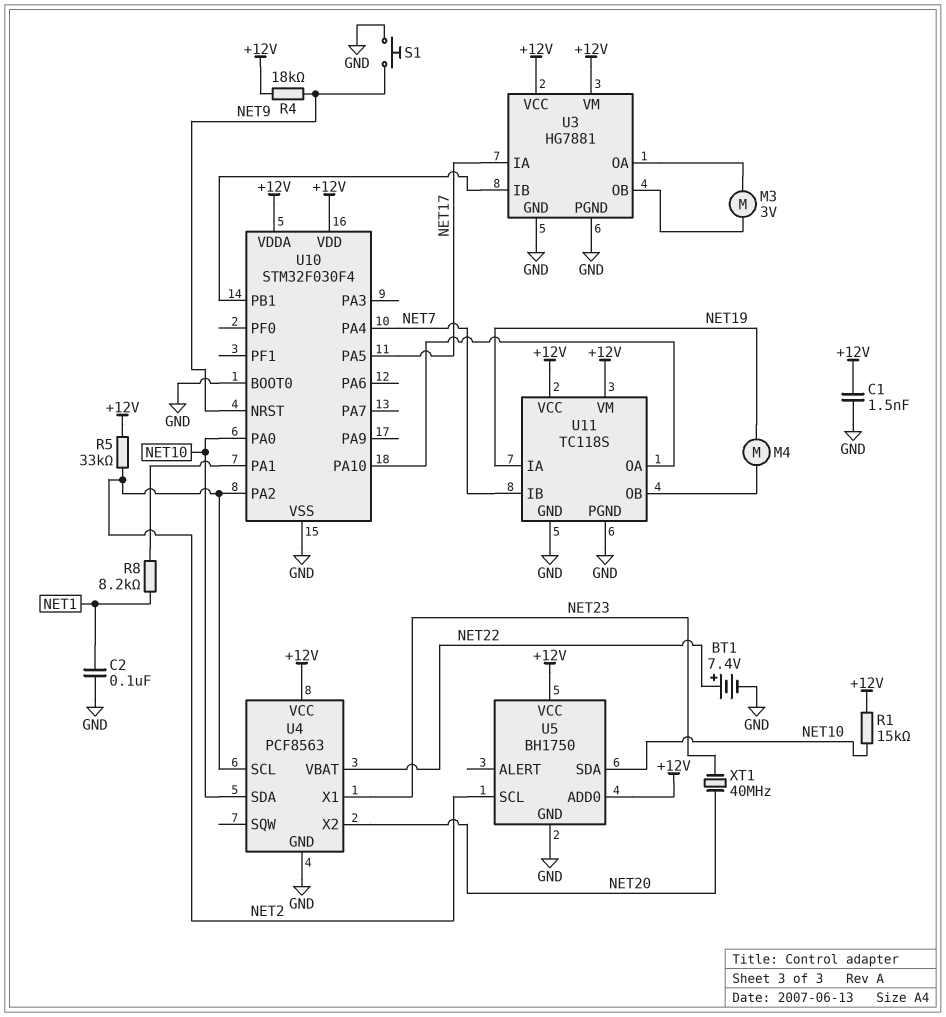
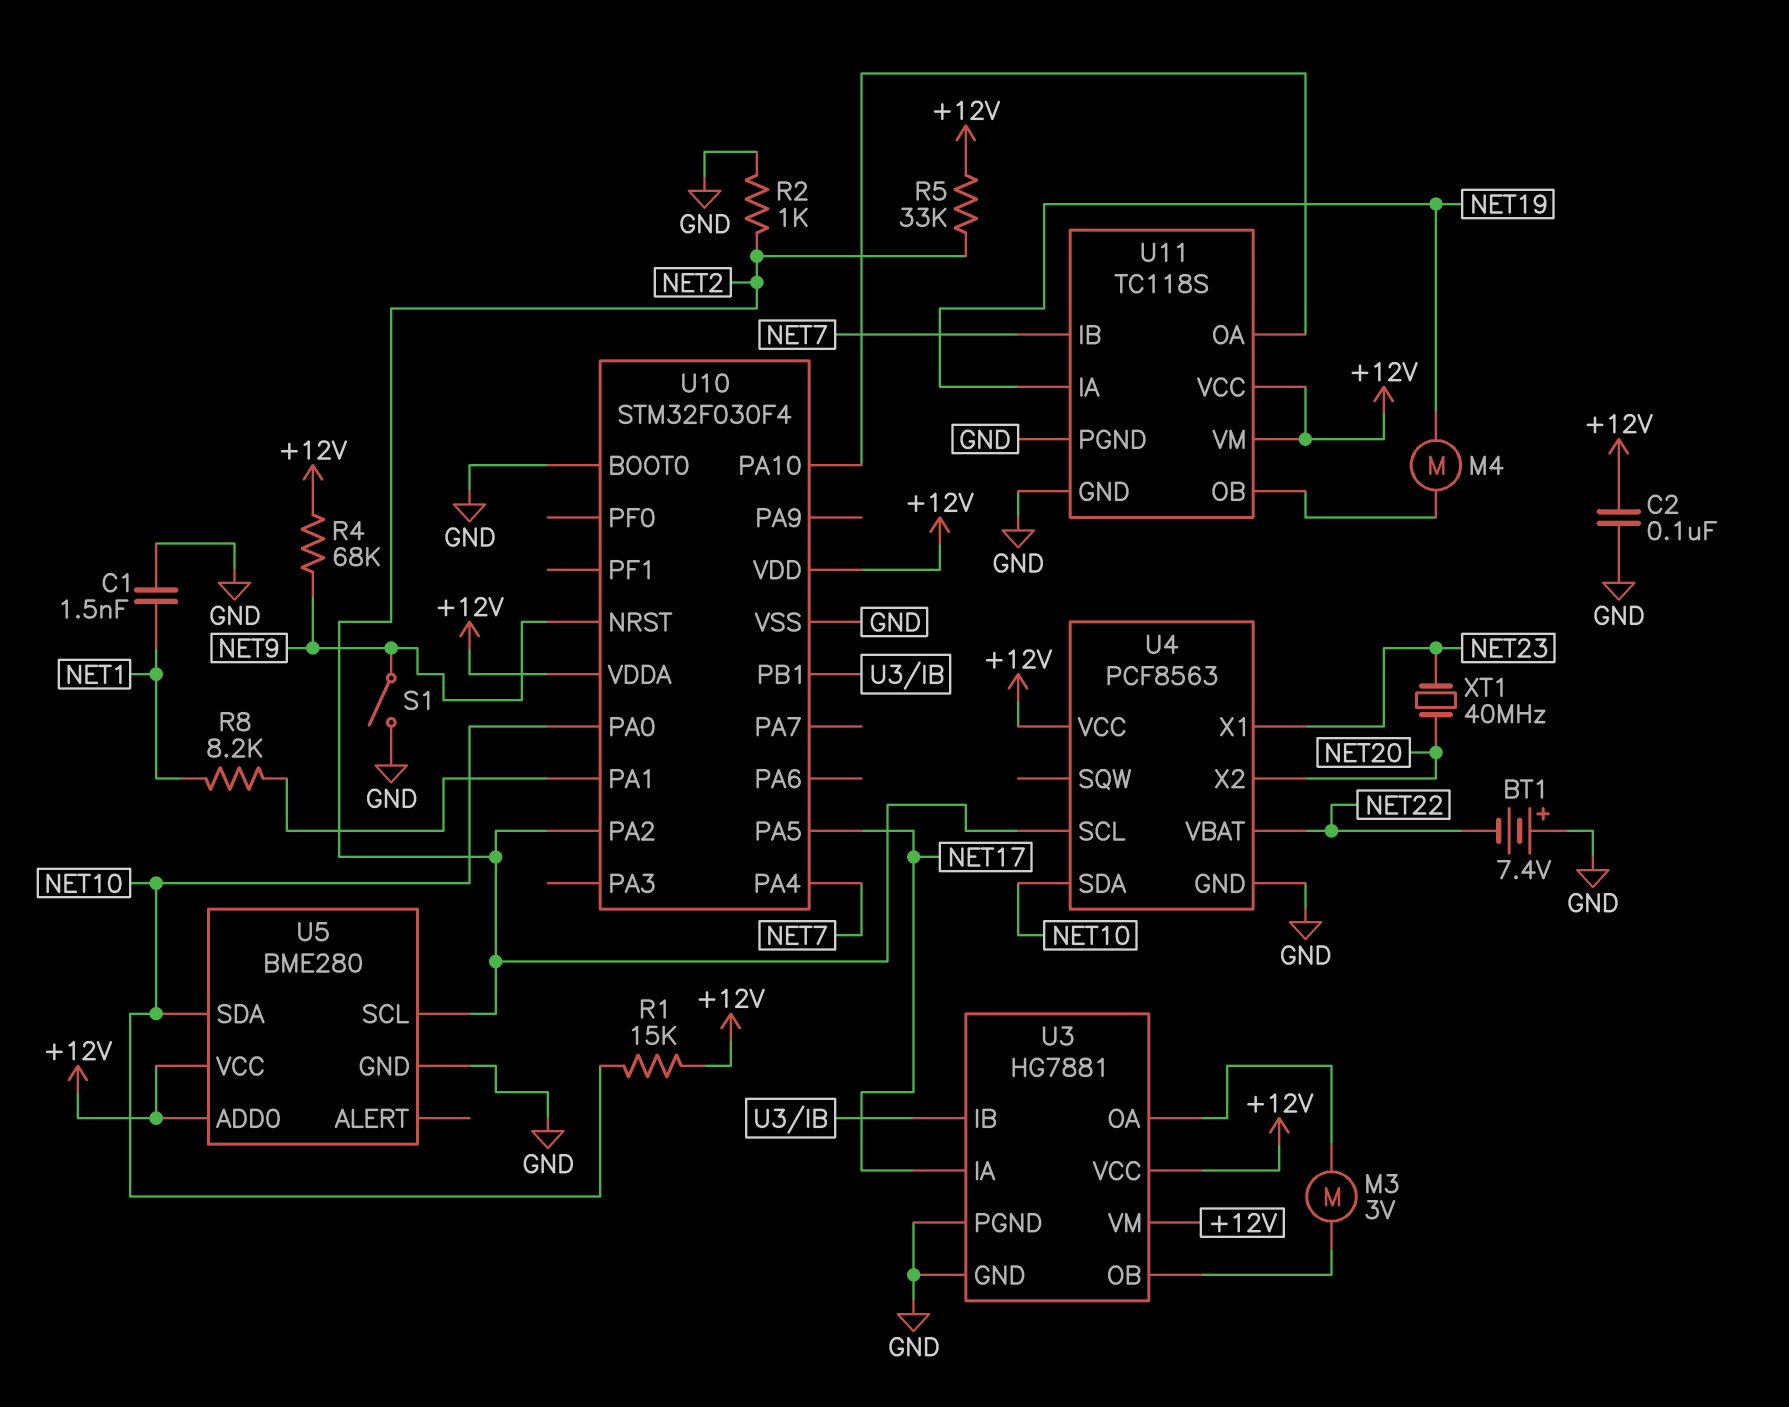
BT1: 7.4V (plus NET22, minus GND) -> 7.4V (plus GND, minus NET22)
C1: 1.5nF (+12V, GND) -> 1.5nF (GND, NET1)
C2: 100nF (GND, NET1) -> 100nF (+12V, GND)
R2: none -> 1k (GND, NET2)
R4: 18k (+12V, NET9) -> 68k (+12V, NET9)
S1: button (GND, NET9) -> switch (GND, NET9)
U5: BH1750 -> BME280

